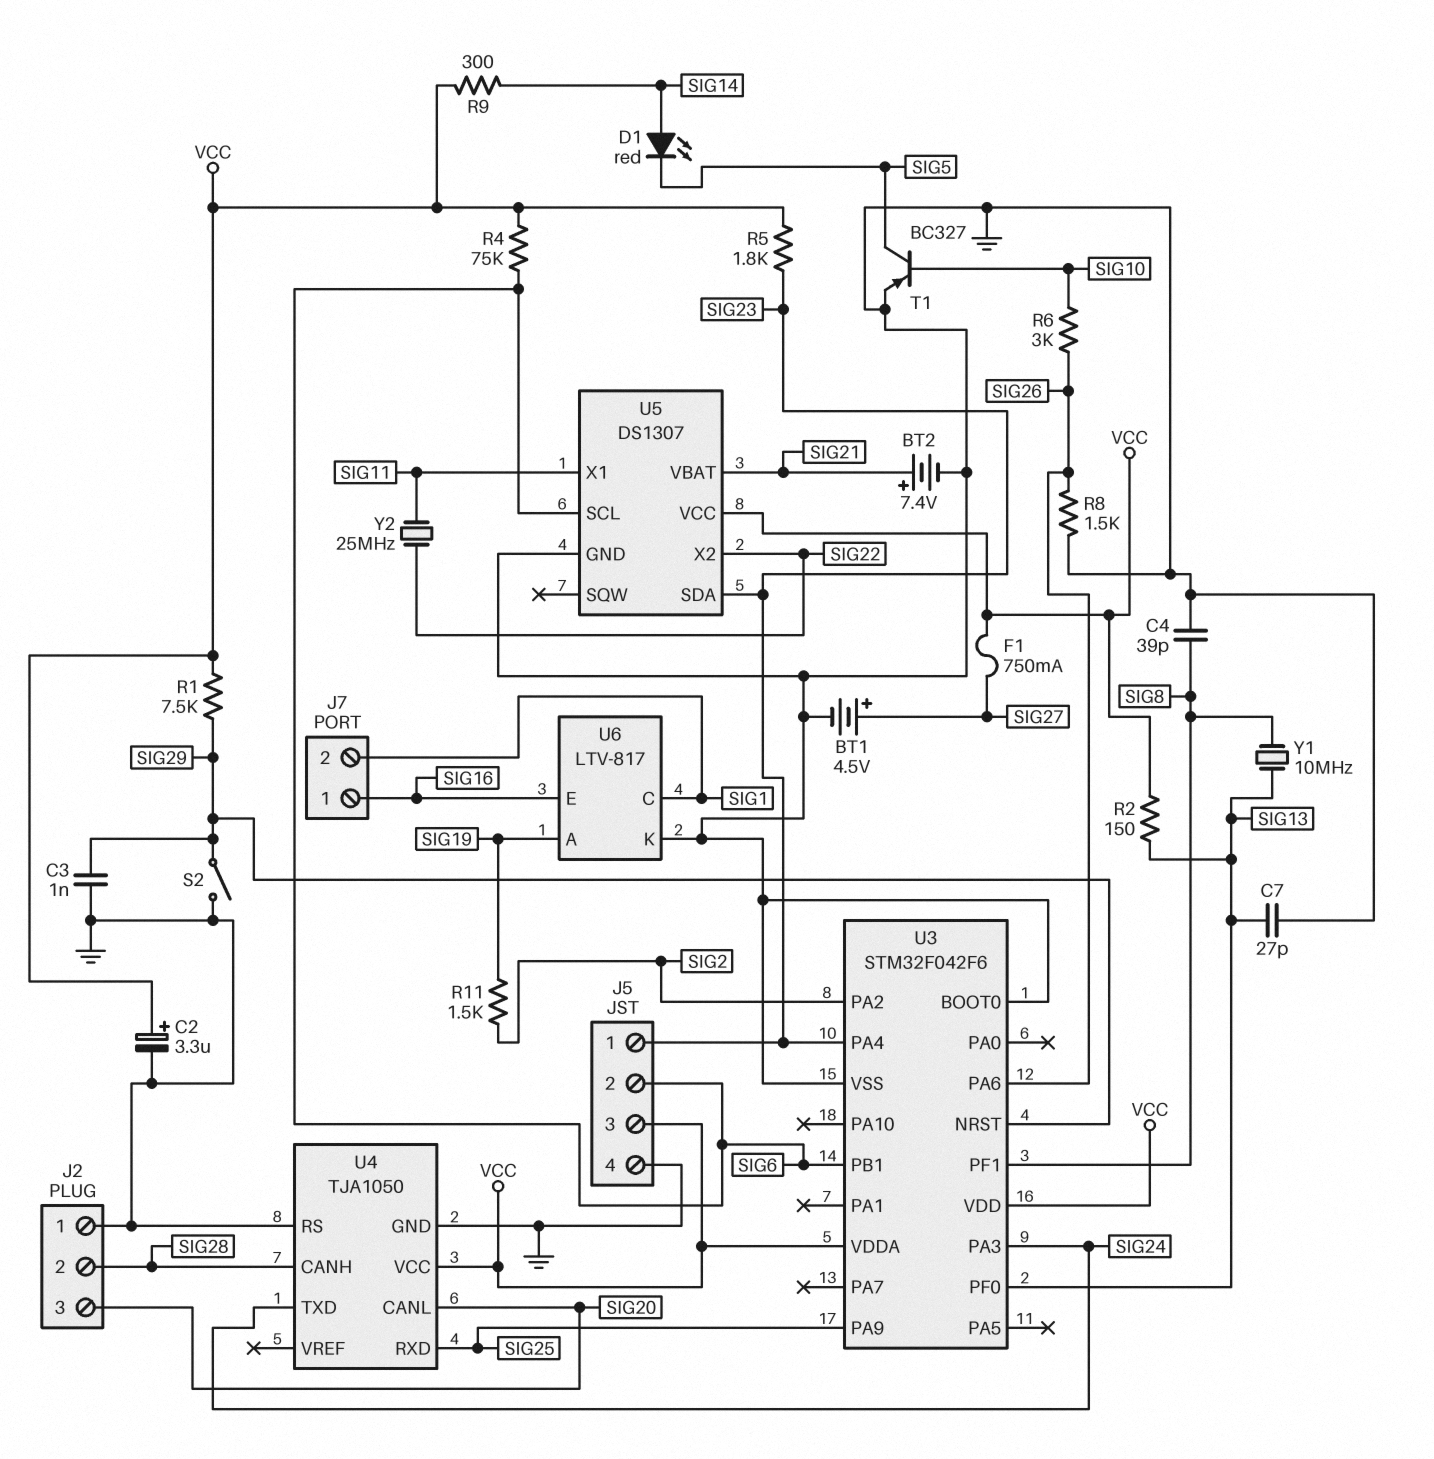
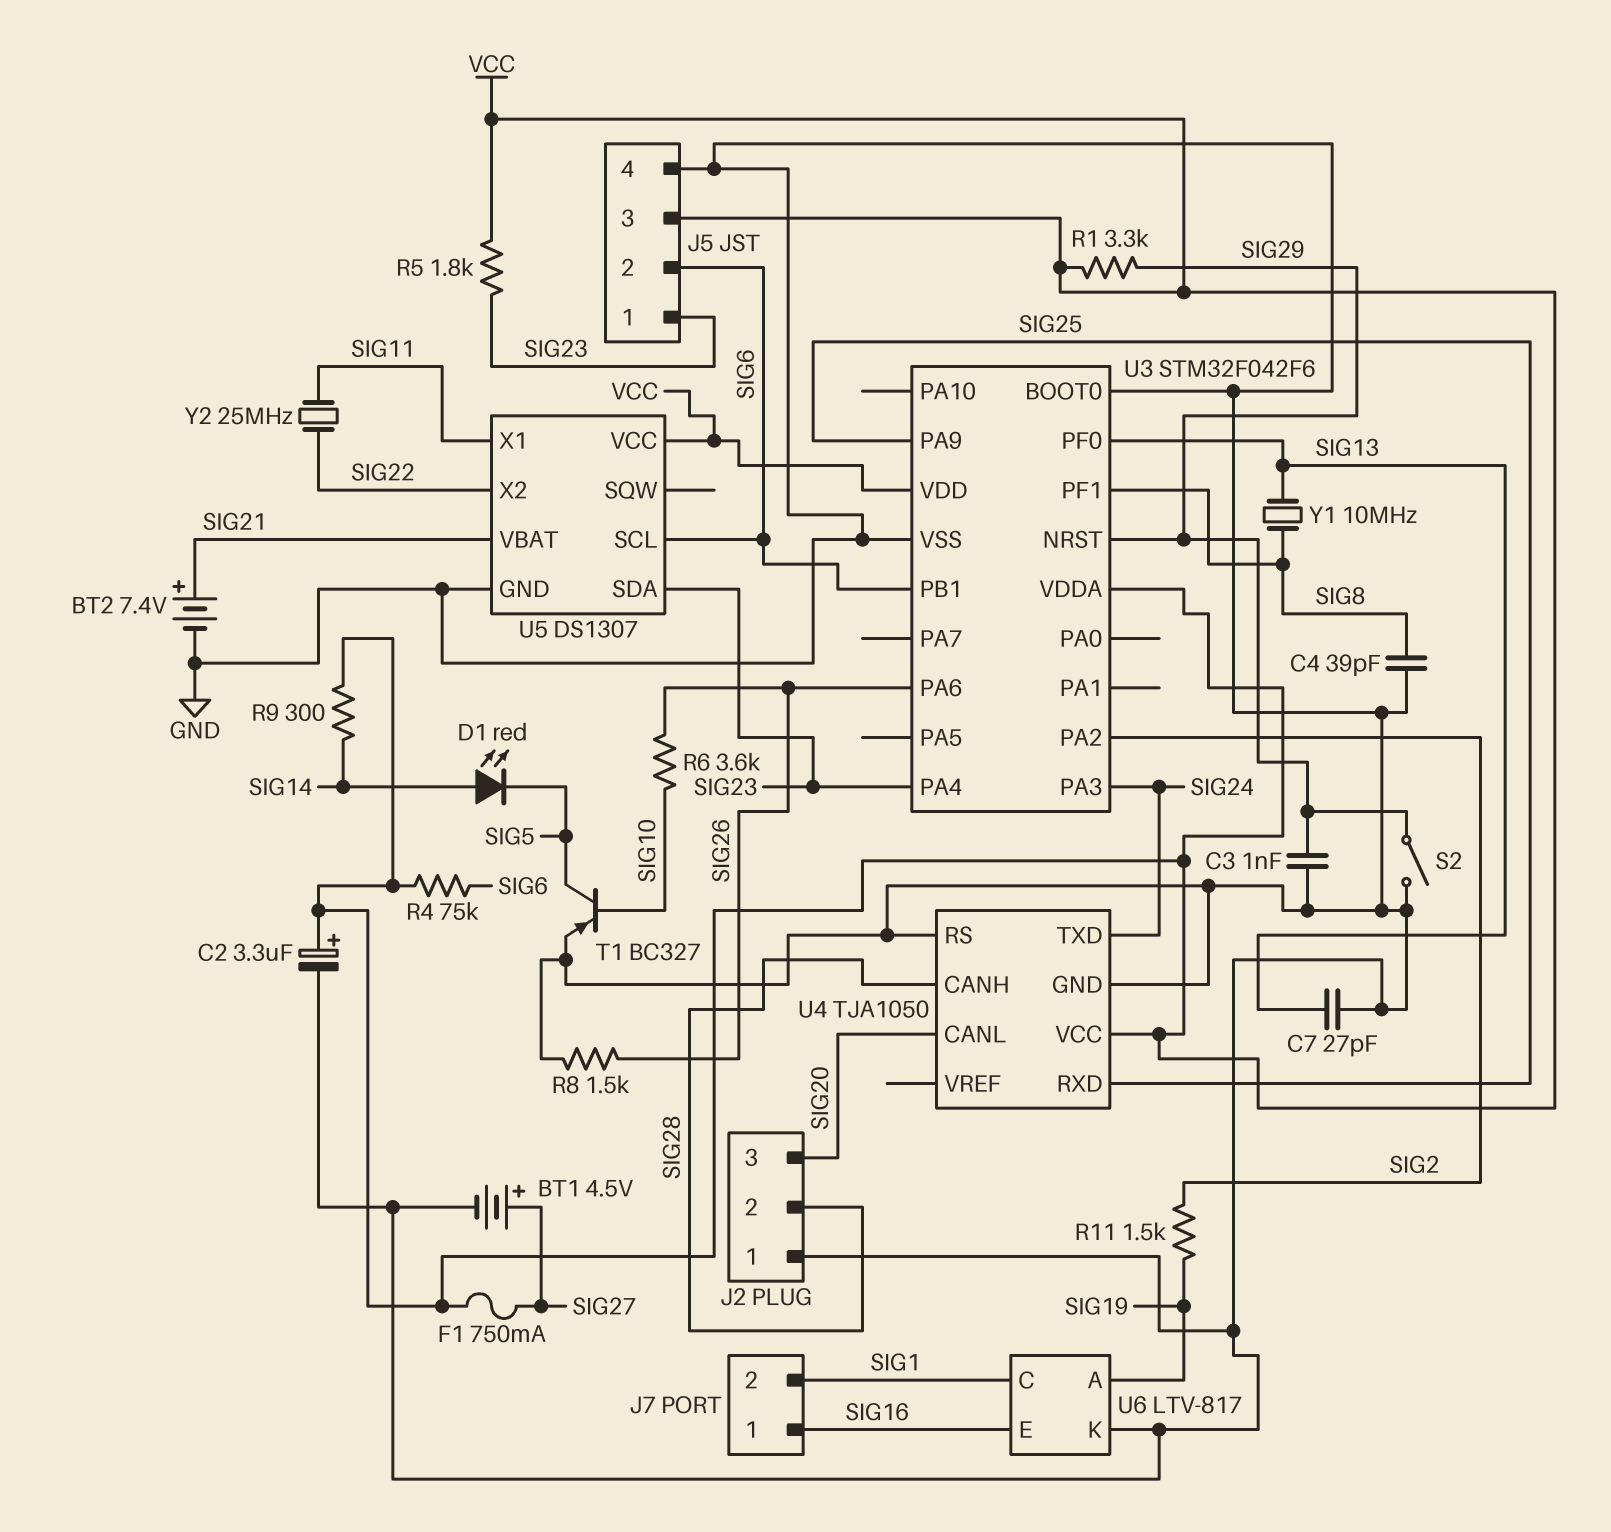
R1: 7.5k (SIG29, VCC) -> 3.3k (SIG29, VCC)
R2: 150 (SIG13, VCC) -> none
R6: 3k (SIG10, SIG26) -> 3.6k (SIG10, SIG26)

